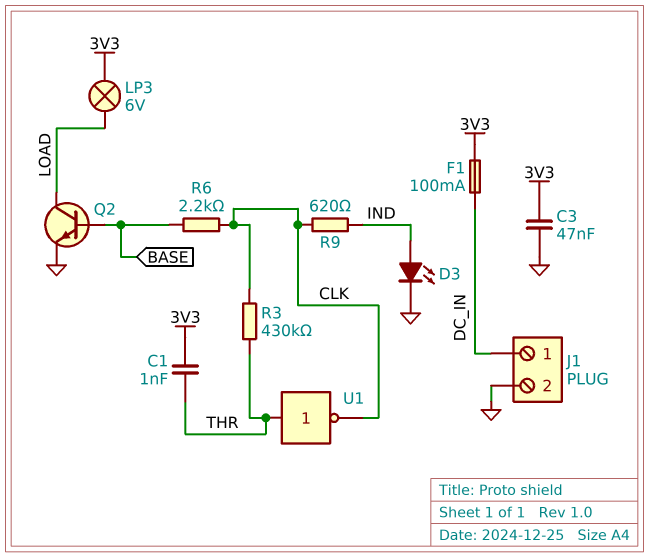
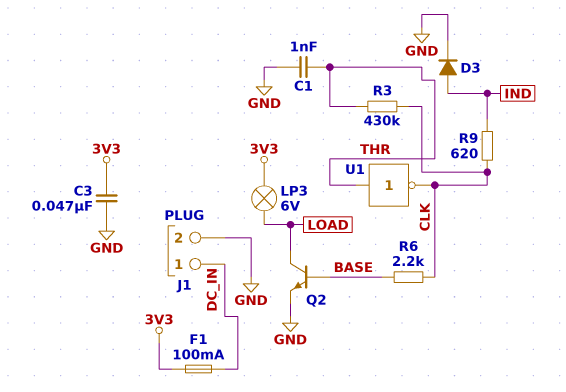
C1: 1nF (3V3, THR) -> 1nF (GND, THR)
D3: LED (A IND, K GND) -> diode (A IND, K GND)

